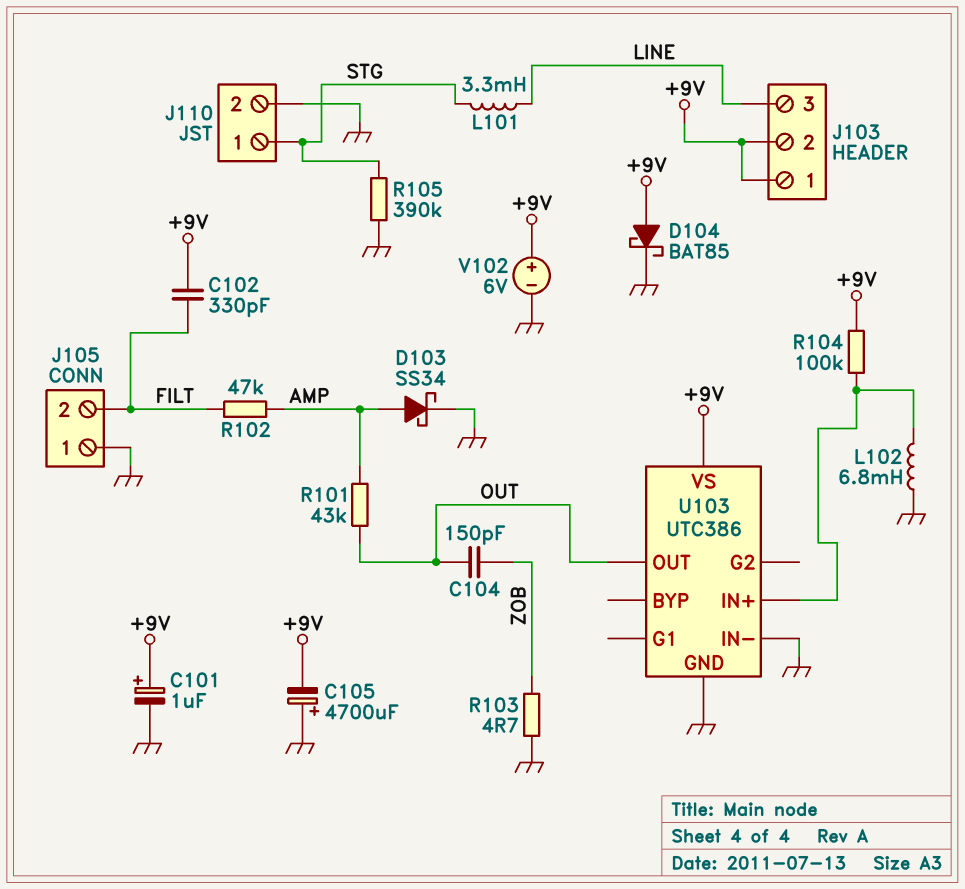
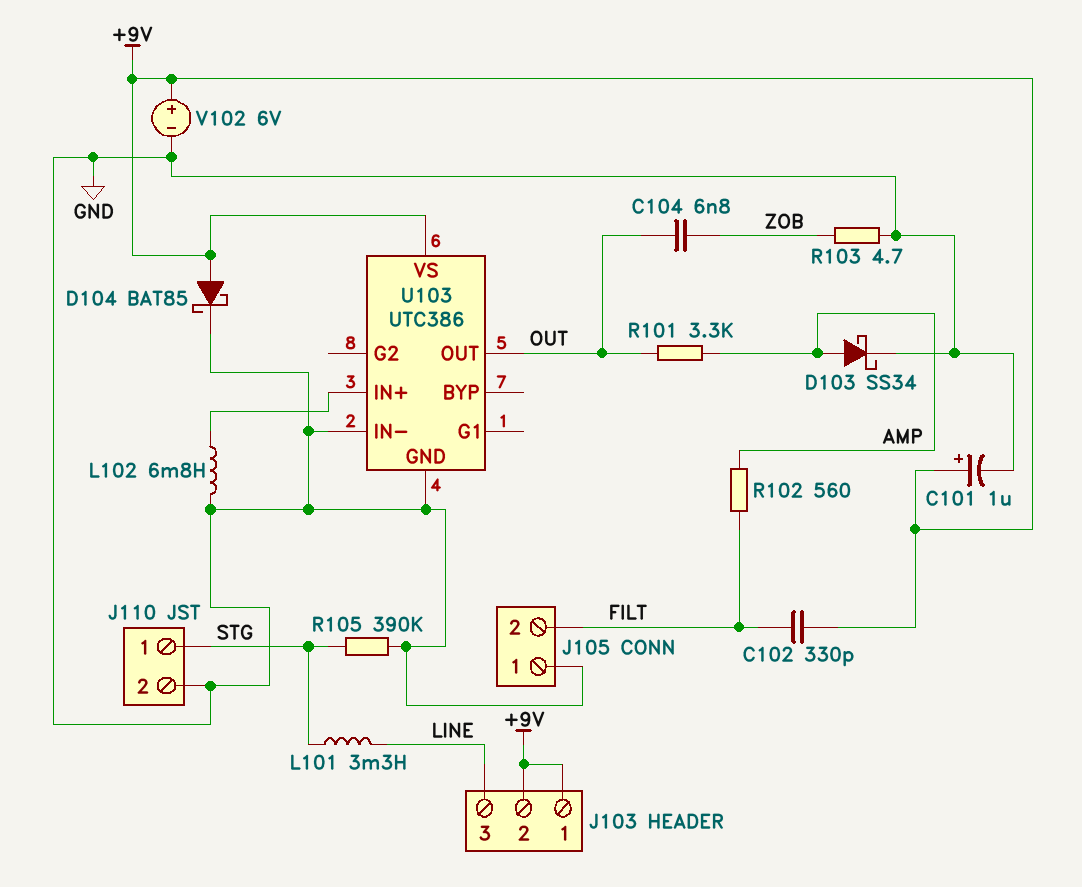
C104: 150pF (OUT, ZOB) -> 6.8nF (OUT, ZOB)
C105: 4700uF (plus GND, minus +9V) -> none
R101: 43k (AMP, OUT) -> 3.3k (AMP, OUT)
R102: 47k (AMP, FILT) -> 560 (AMP, FILT)
R104: 100k (+9V, U103/IN+) -> none

